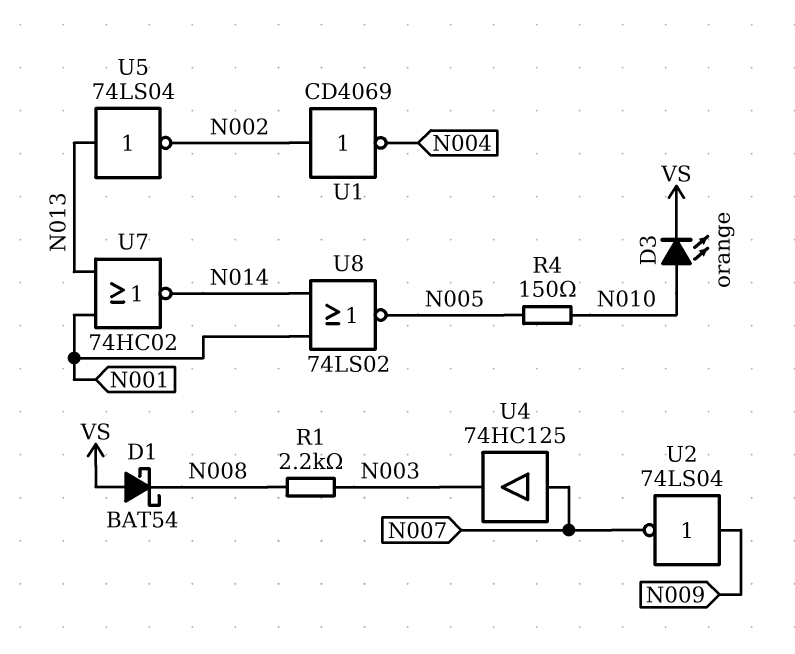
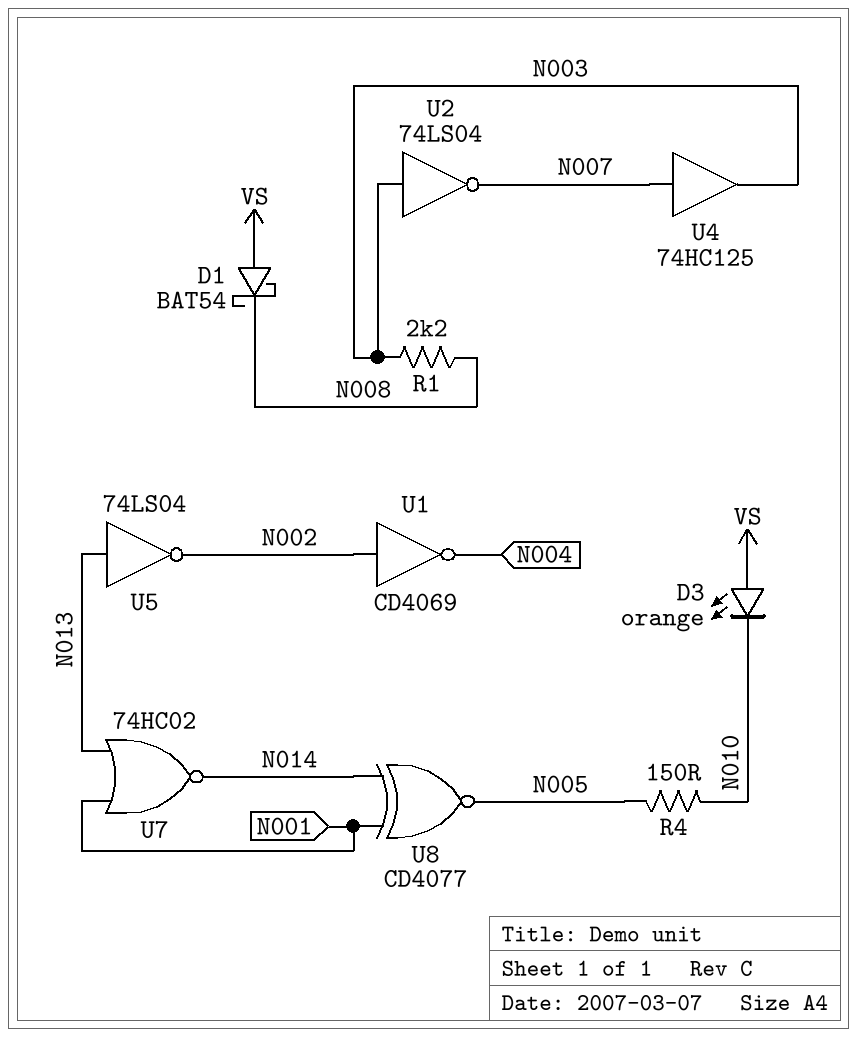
D3: LED orange (A N010, K VS) -> LED orange (A VS, K N010)
U2: NOT 74LS04 (in N009, out N007) -> NOT 74LS04 (in N003, out N007)
U8: NOR 74LS02 (in N001, in N014, out N005) -> XNOR CD4077 (in N001, in N014, out N005)

